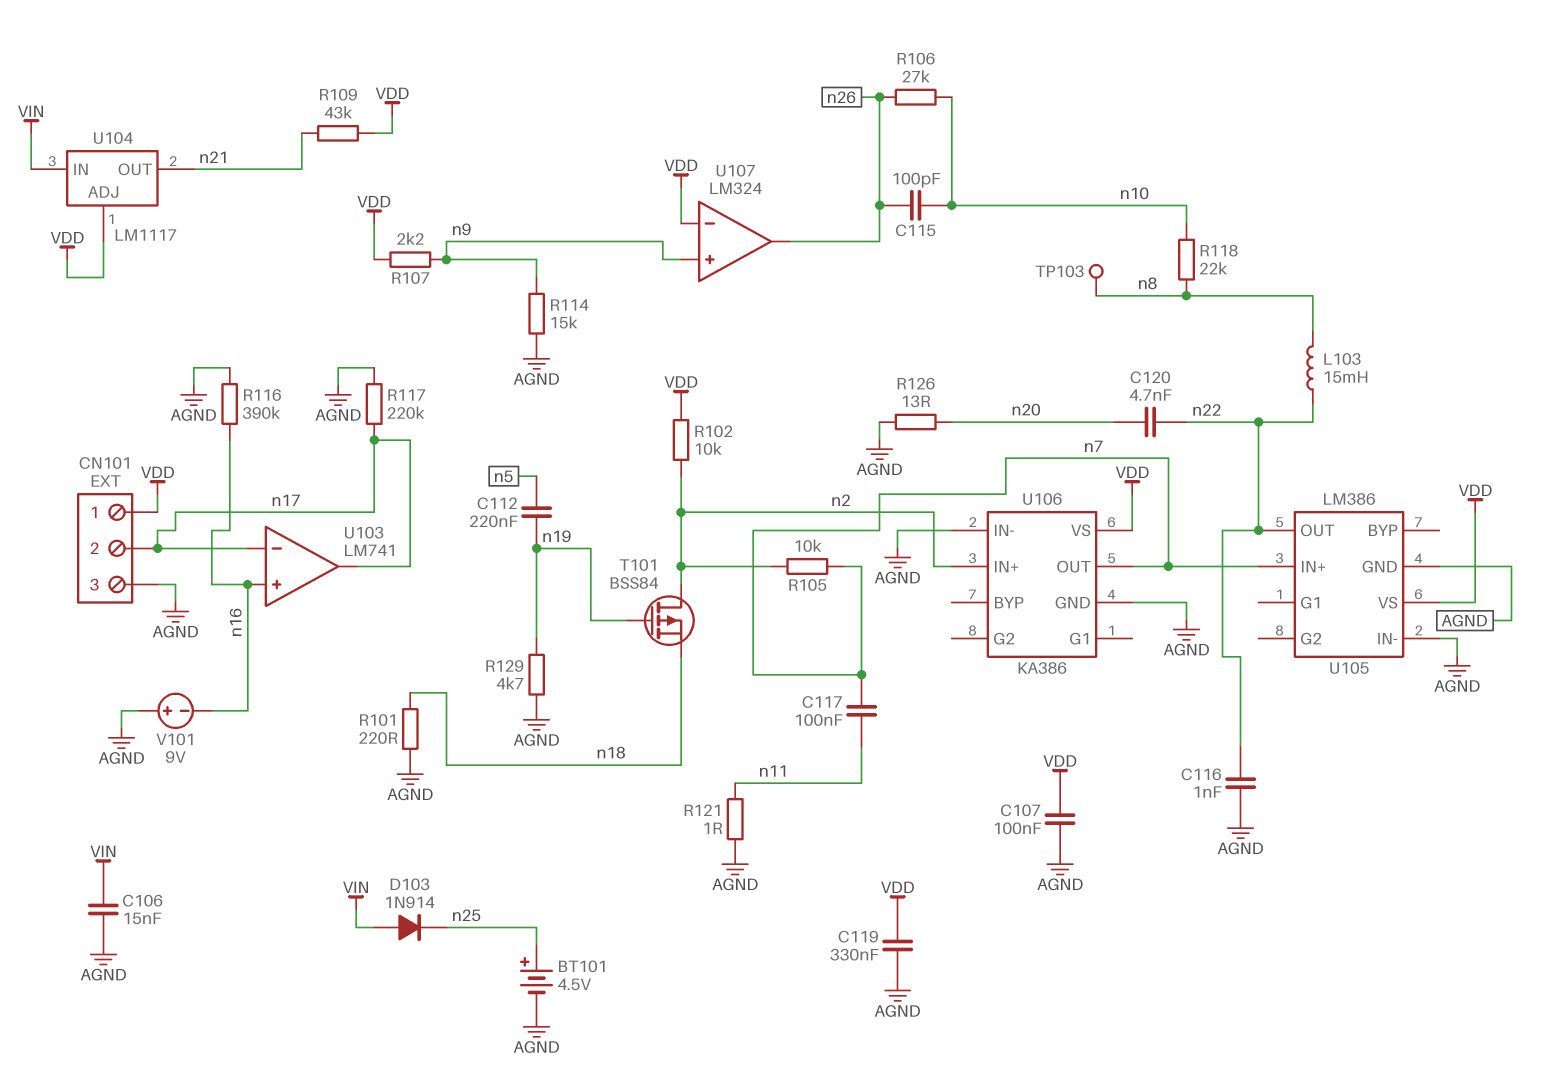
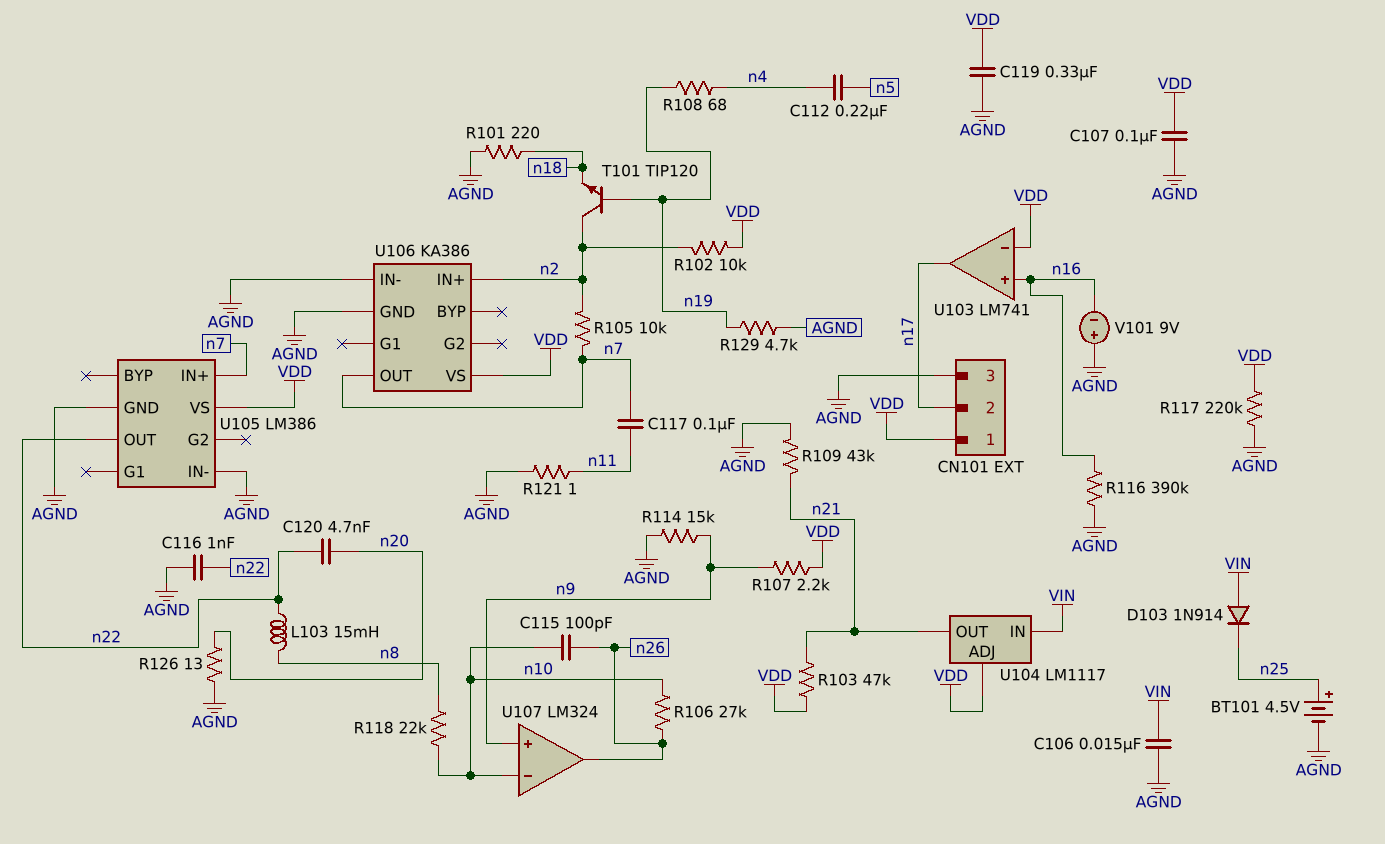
C112: 220nF (n5, n19) -> 220nF (n4, n5)
R103: none -> 47k (VDD, n21)
R108: none -> 68 (n4, n19)
R109: 43k (VDD, n21) -> 43k (AGND, n21)
R117: 220k (AGND, n17) -> 220k (AGND, VDD)
T101: PMOS BSS84 (G n19, D n2, S n18) -> NPN TIP120 (B n19, C n2, E n18)
TP103: test point (n8) -> none
U103 pin in-: n17 -> VDD
U107 pin in-: VDD -> n10

